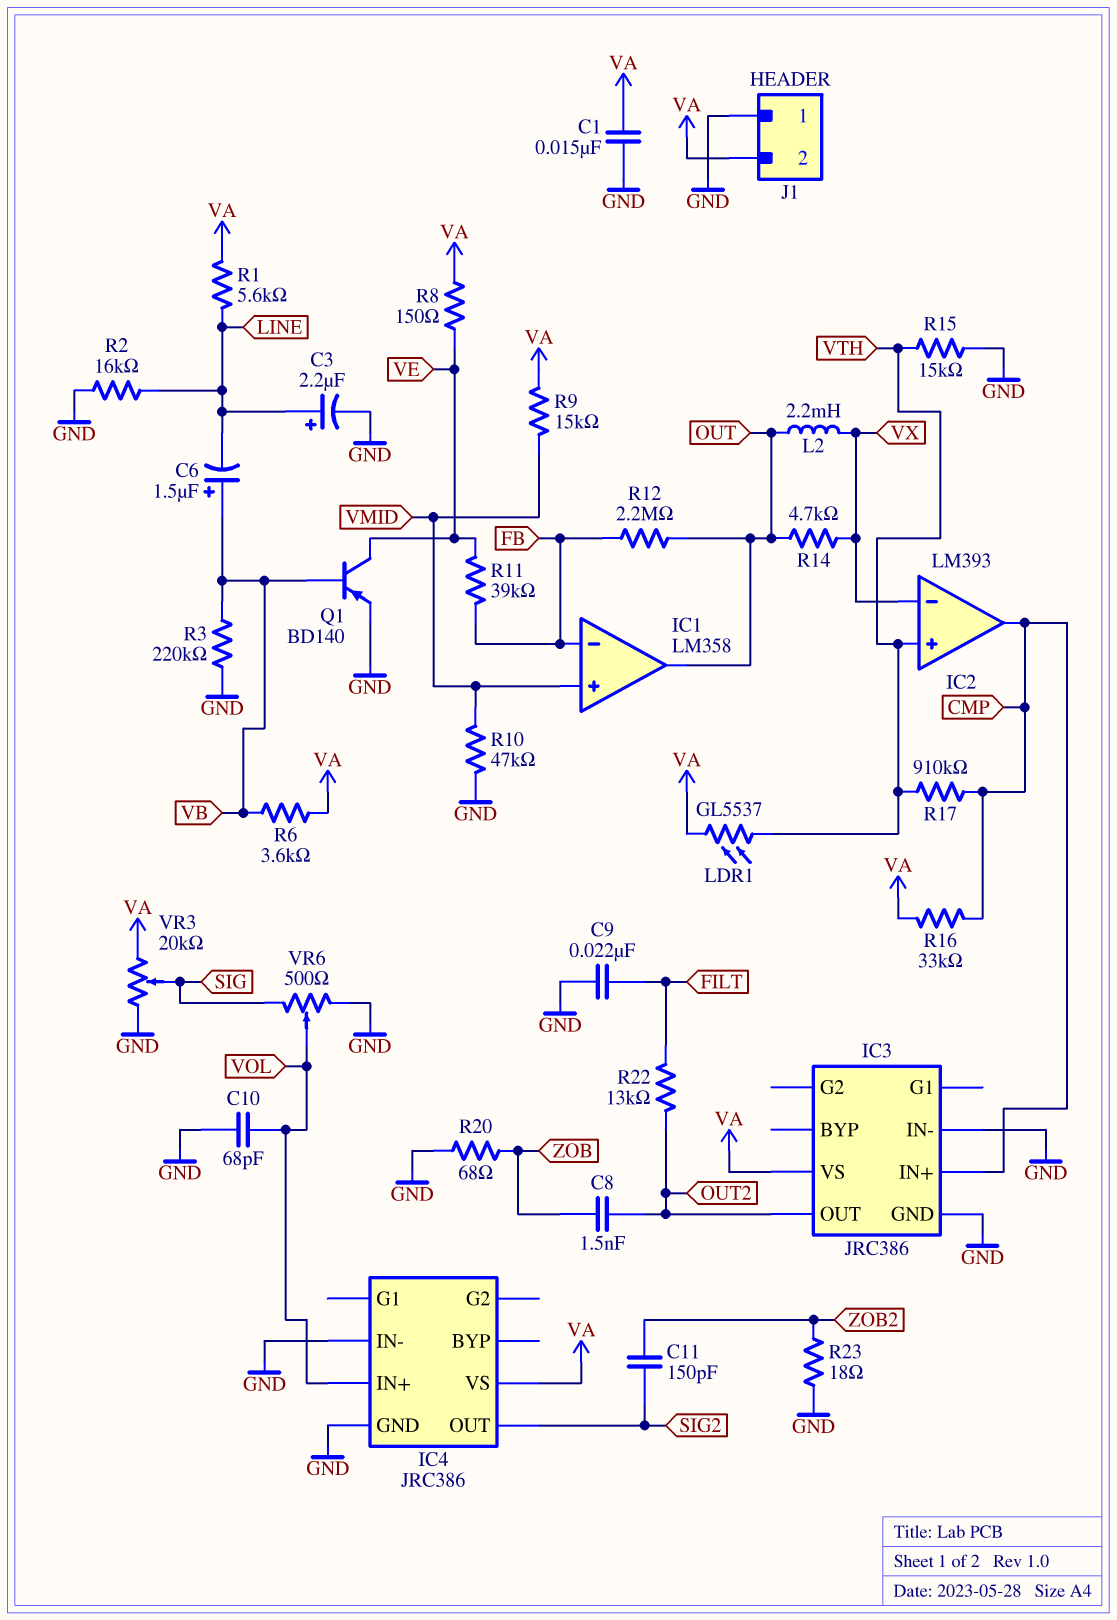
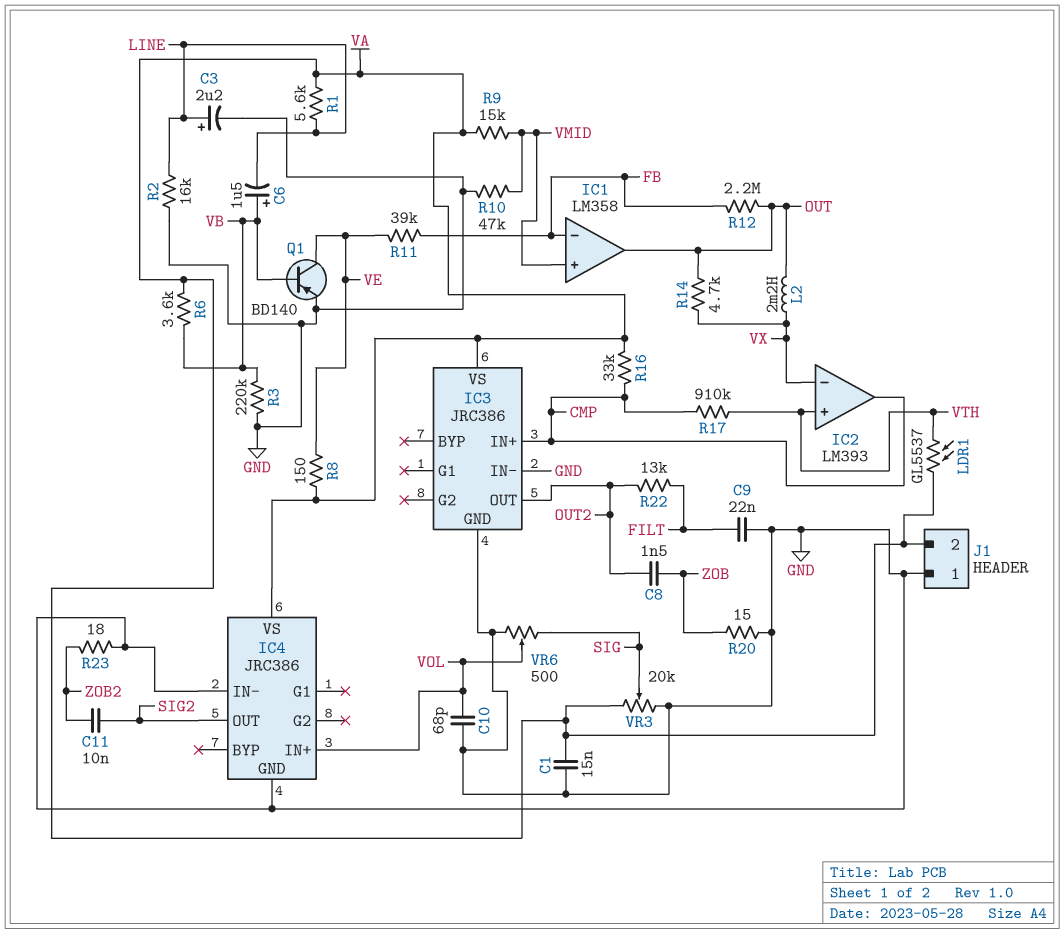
C11: 150pF (SIG2, ZOB2) -> 10nF (SIG2, ZOB2)
R15: 15k (GND, VTH) -> none
R20: 68 (GND, ZOB) -> 15 (GND, ZOB)

